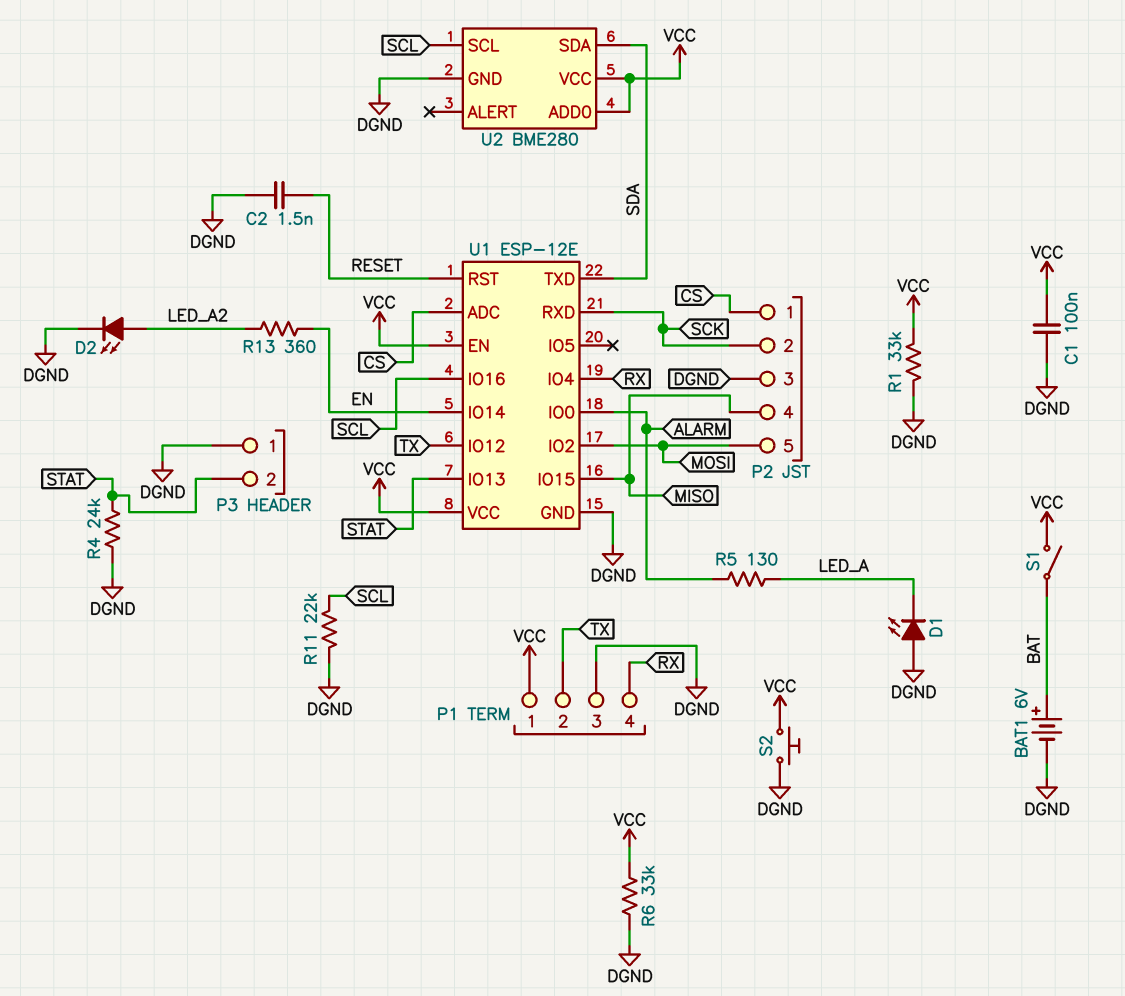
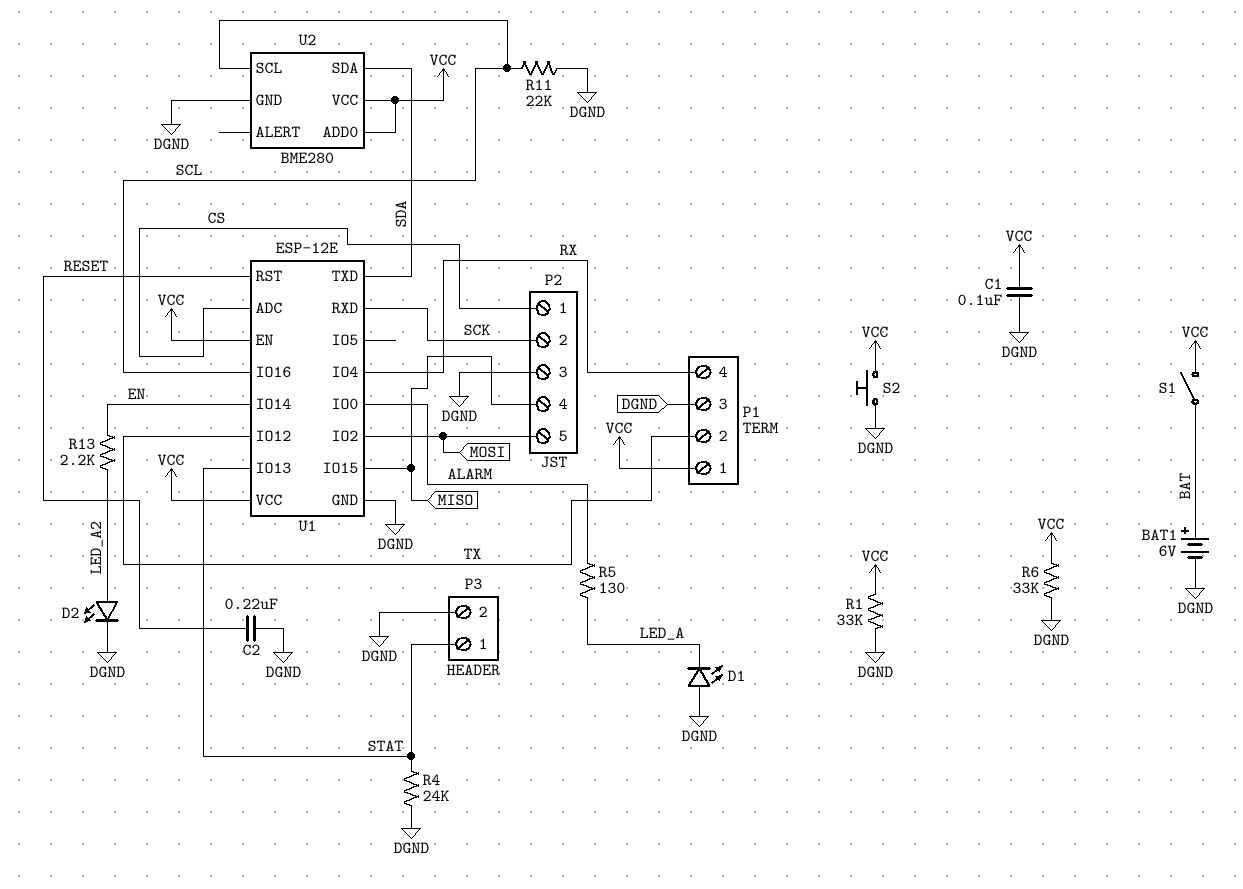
C2: 1.5nF (DGND, RESET) -> 220nF (DGND, RESET)
P3 pin 1: DGND -> STAT
P3 pin 2: STAT -> DGND
R13: 360 (EN, LED_A2) -> 2.2k (EN, LED_A2)

